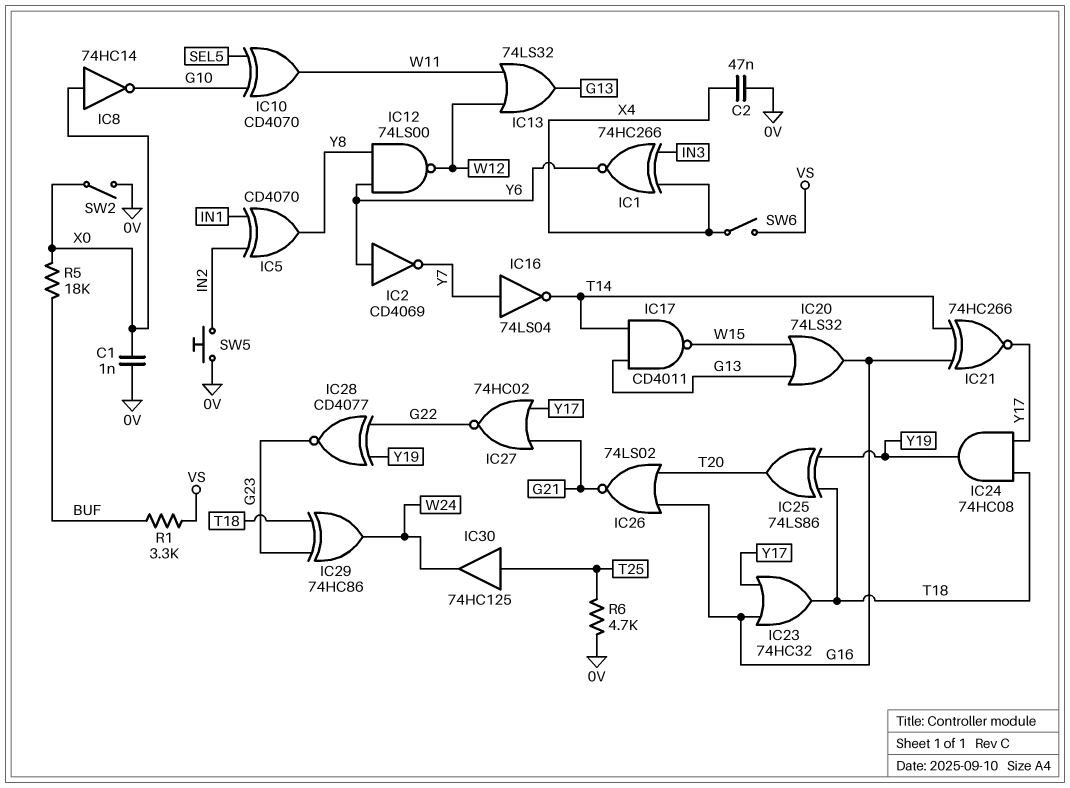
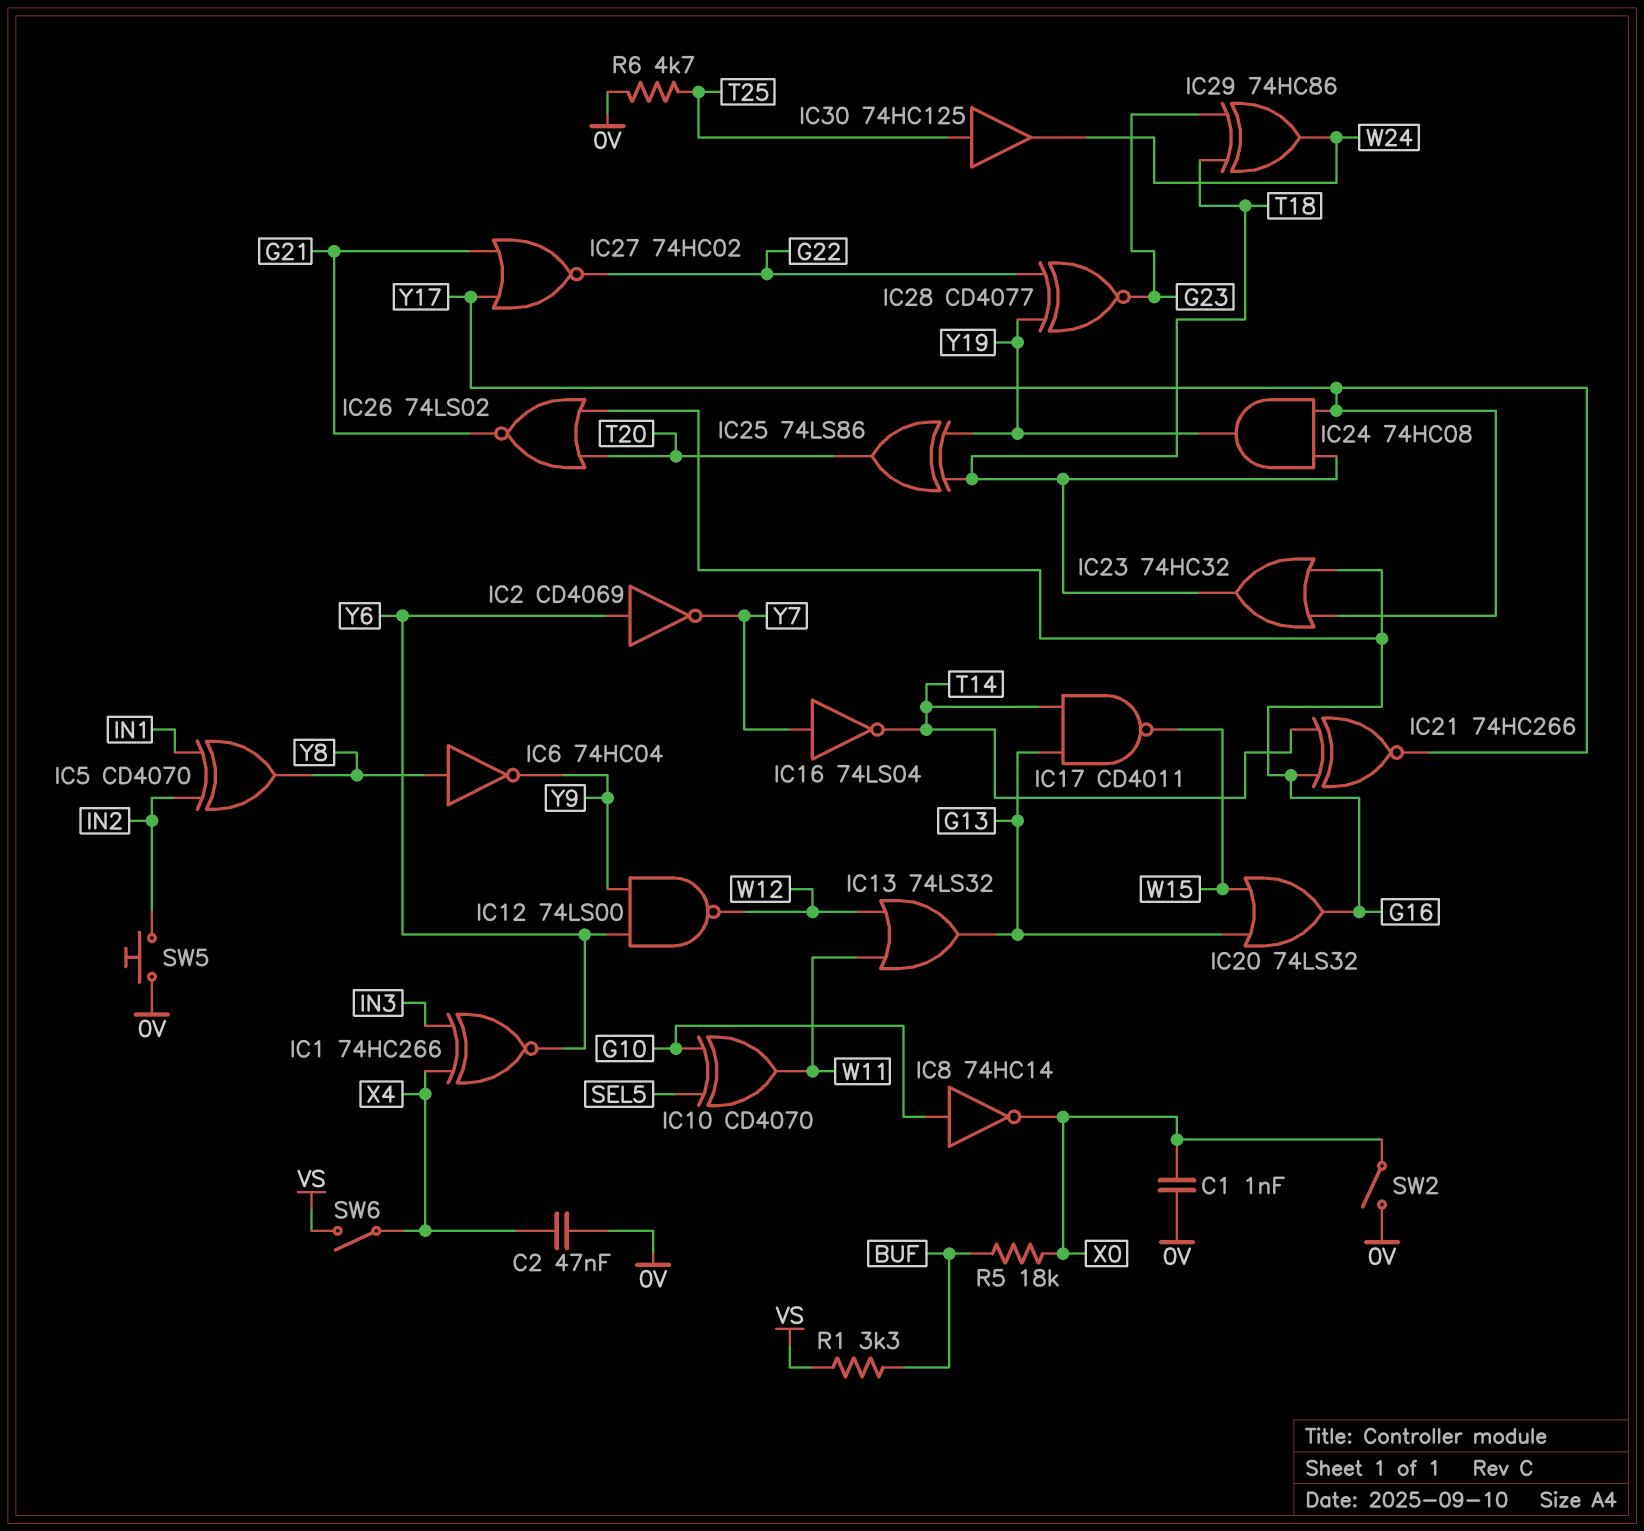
IC6: none -> NOT 74HC04 (in Y8, out Y9)
IC8: NOT 74HC14 (in X0, out G10) -> NOT 74HC14 (in G10, out X0)
IC12: NAND 74LS00 (in Y6, in Y8, out W12) -> NAND 74LS00 (in Y6, in Y9, out W12)

